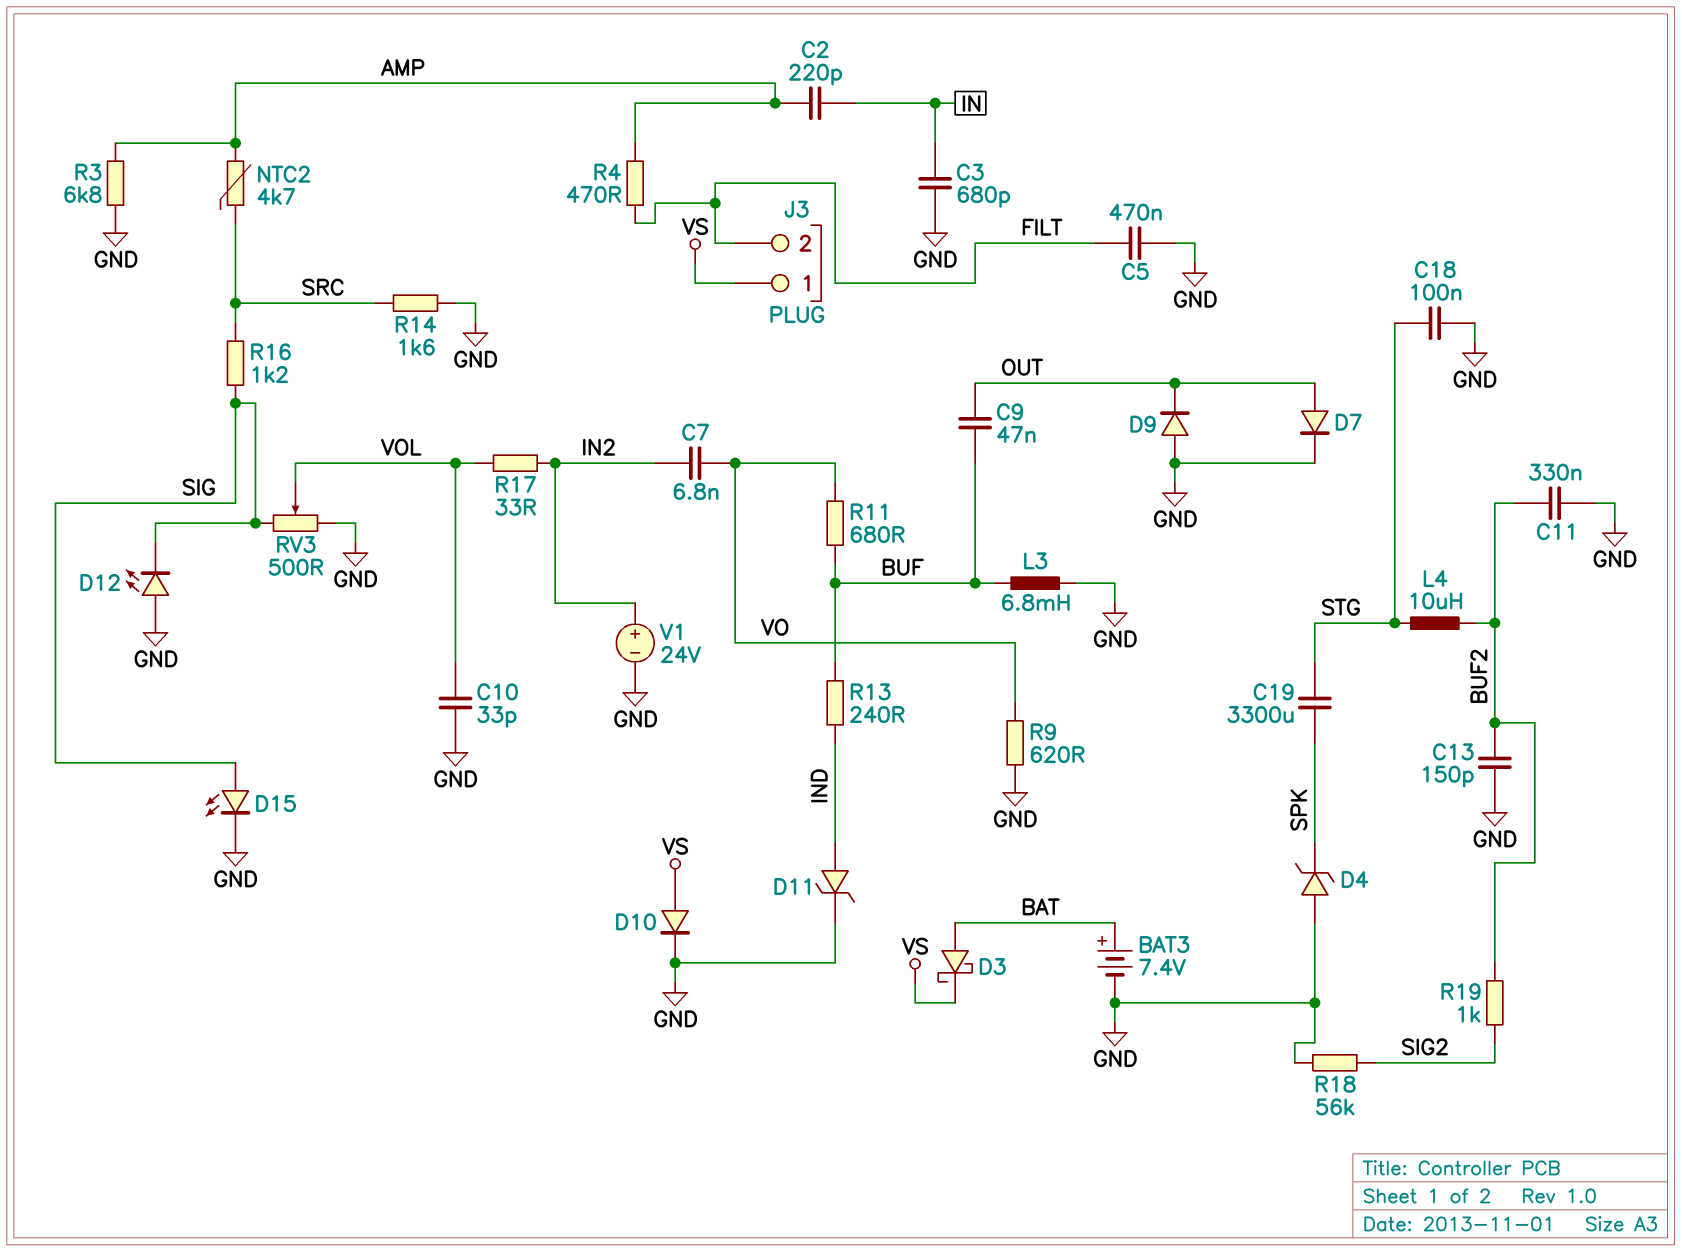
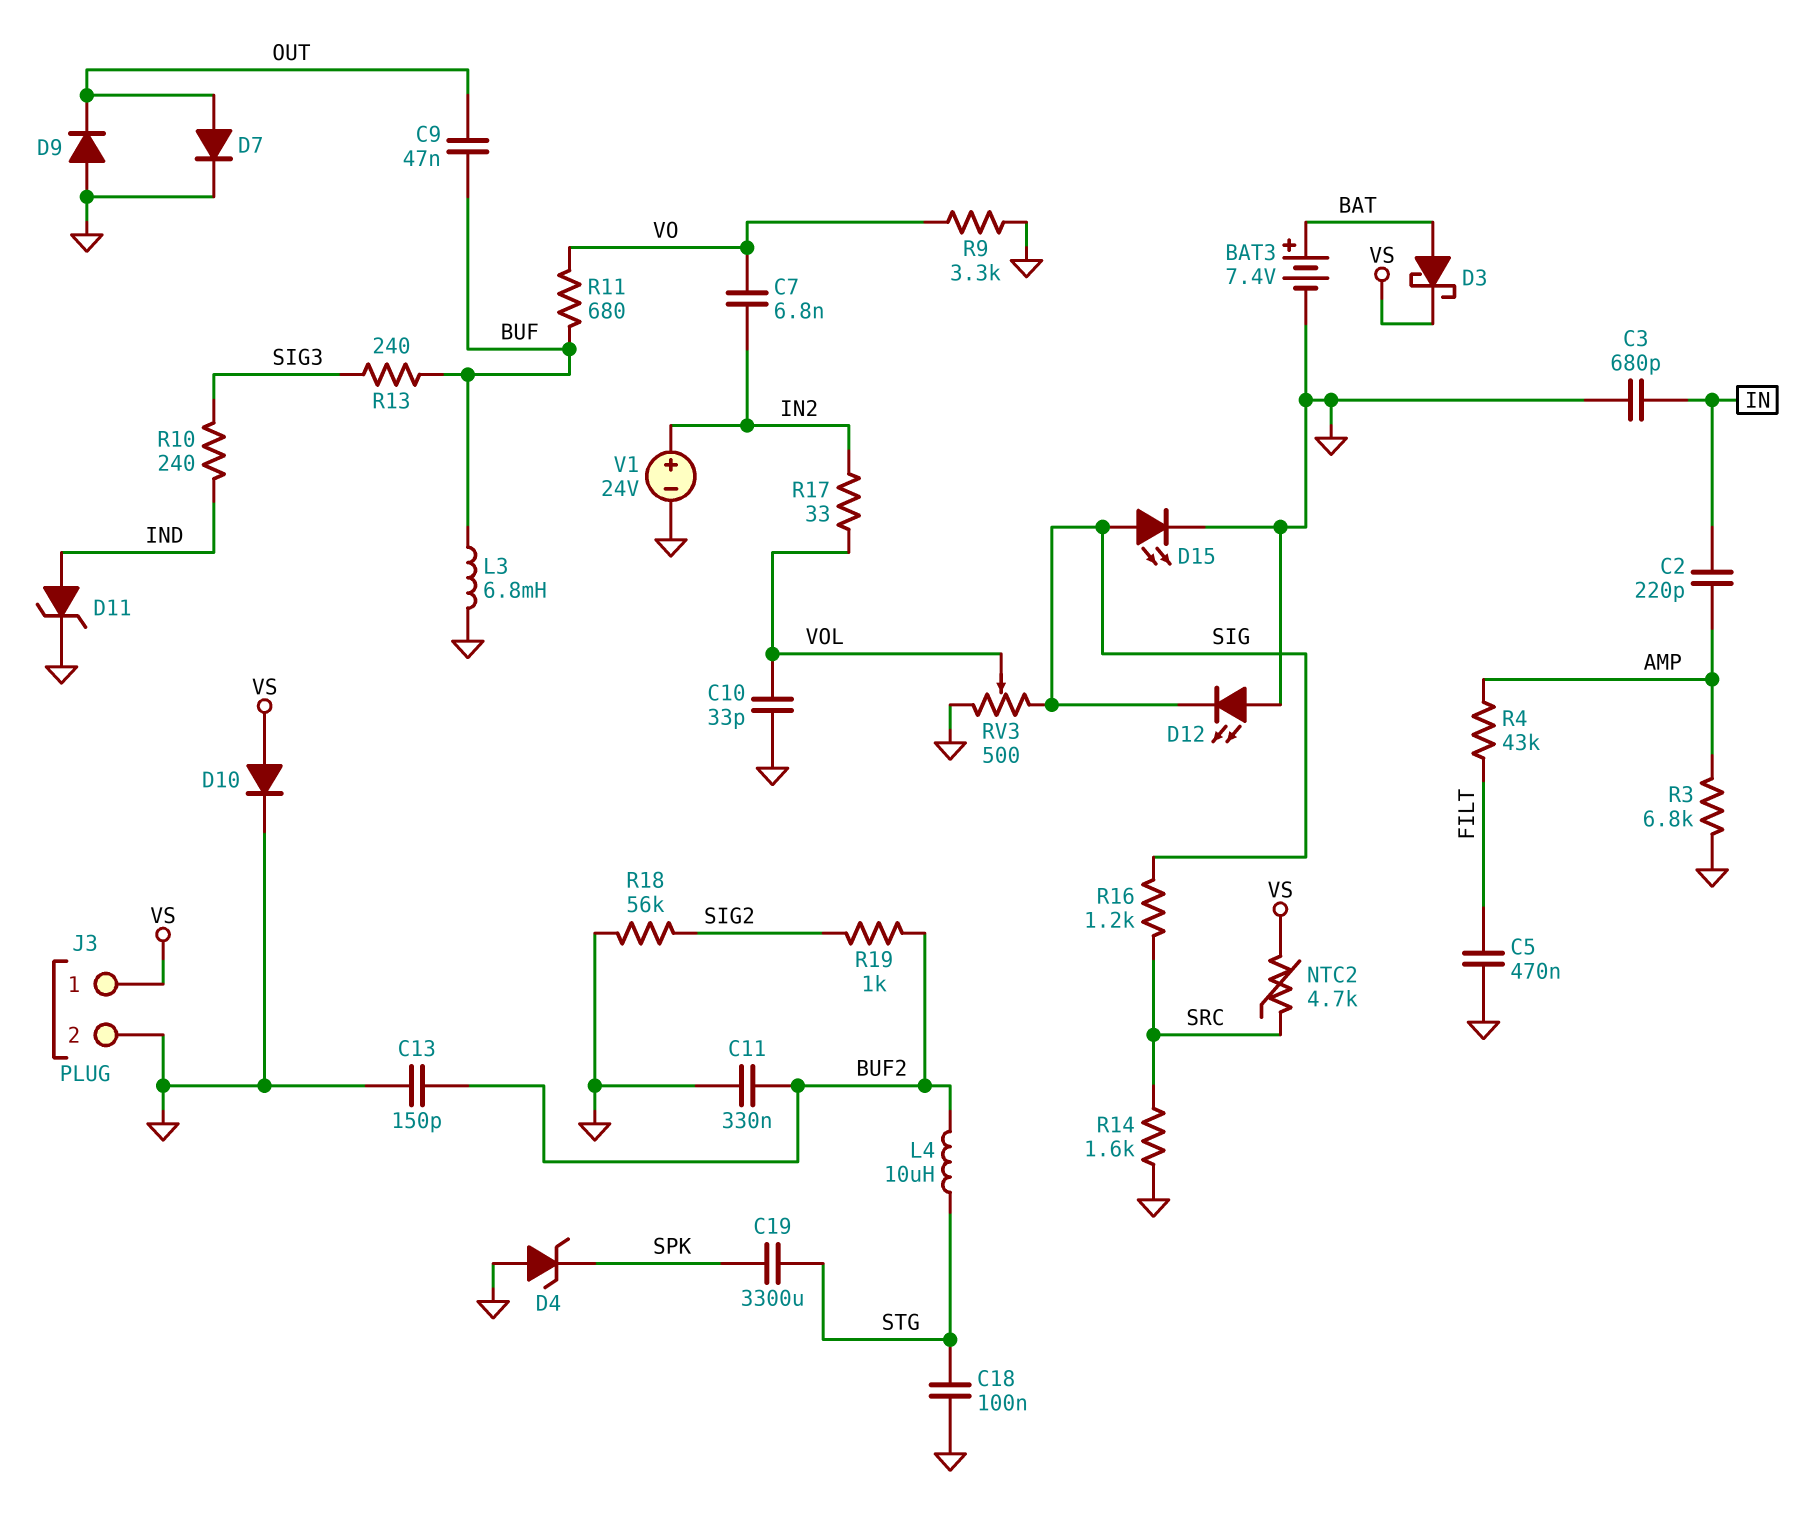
J3 pin 2: FILT -> GND
NTC2: 4.7k (AMP, SRC) -> 4.7k (SRC, VS)
R4: 470 (AMP, FILT) -> 43k (AMP, FILT)
R9: 620 (GND, VO) -> 3.3k (GND, VO)
R10: none -> 240 (IND, SIG3)
R13: 240 (BUF, IND) -> 240 (BUF, SIG3)

